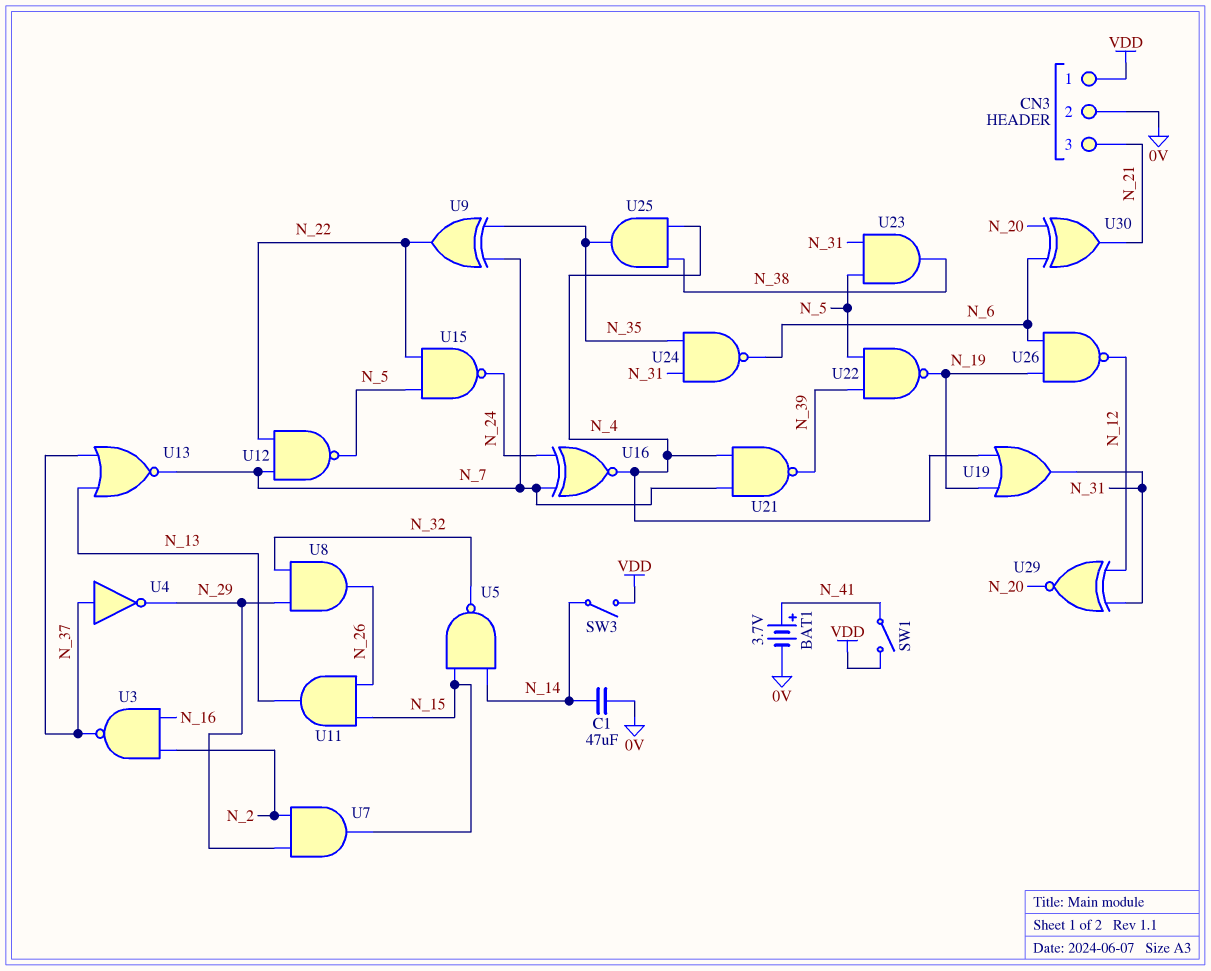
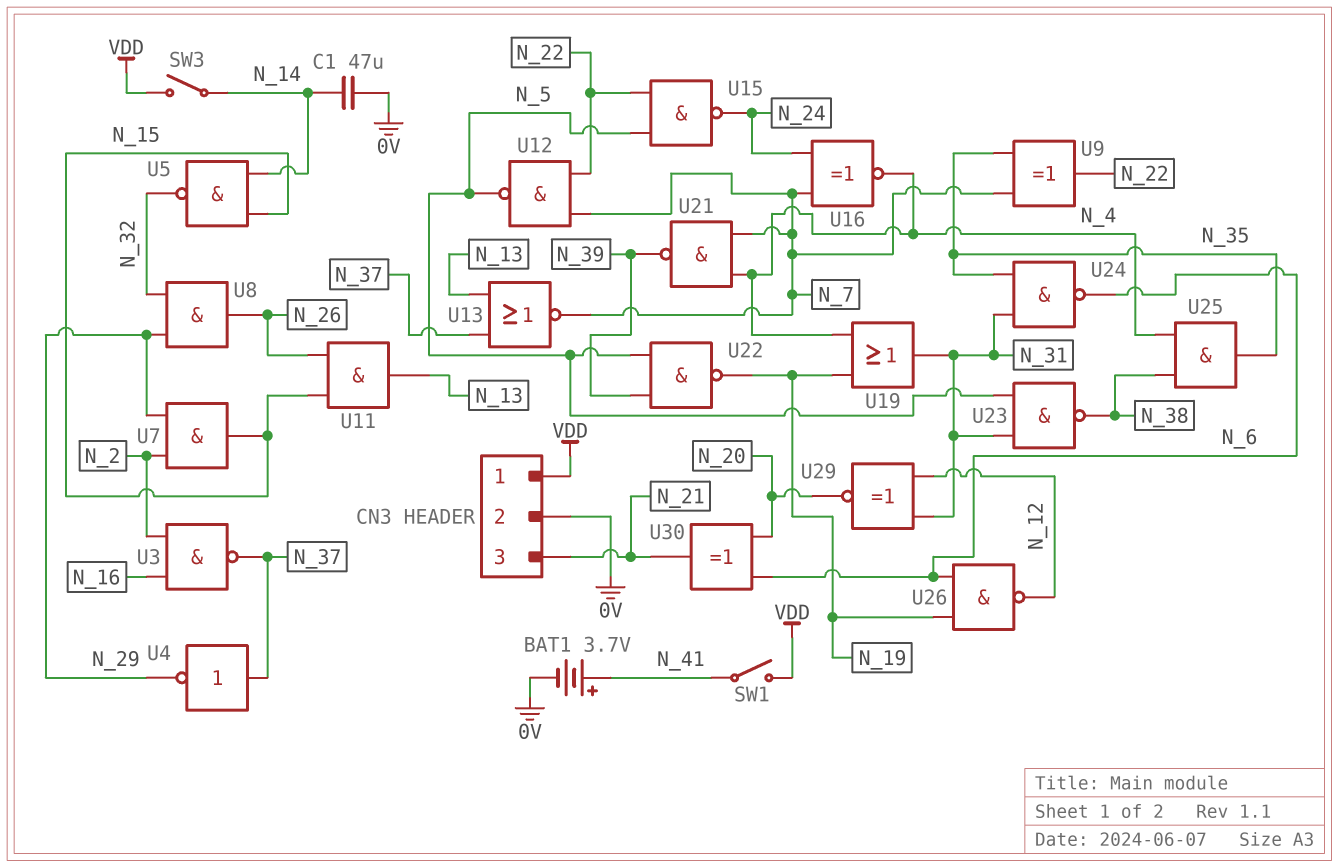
U23: AND (in N_5, in N_31, out N_38) -> NAND (in N_5, in N_31, out N_38)

